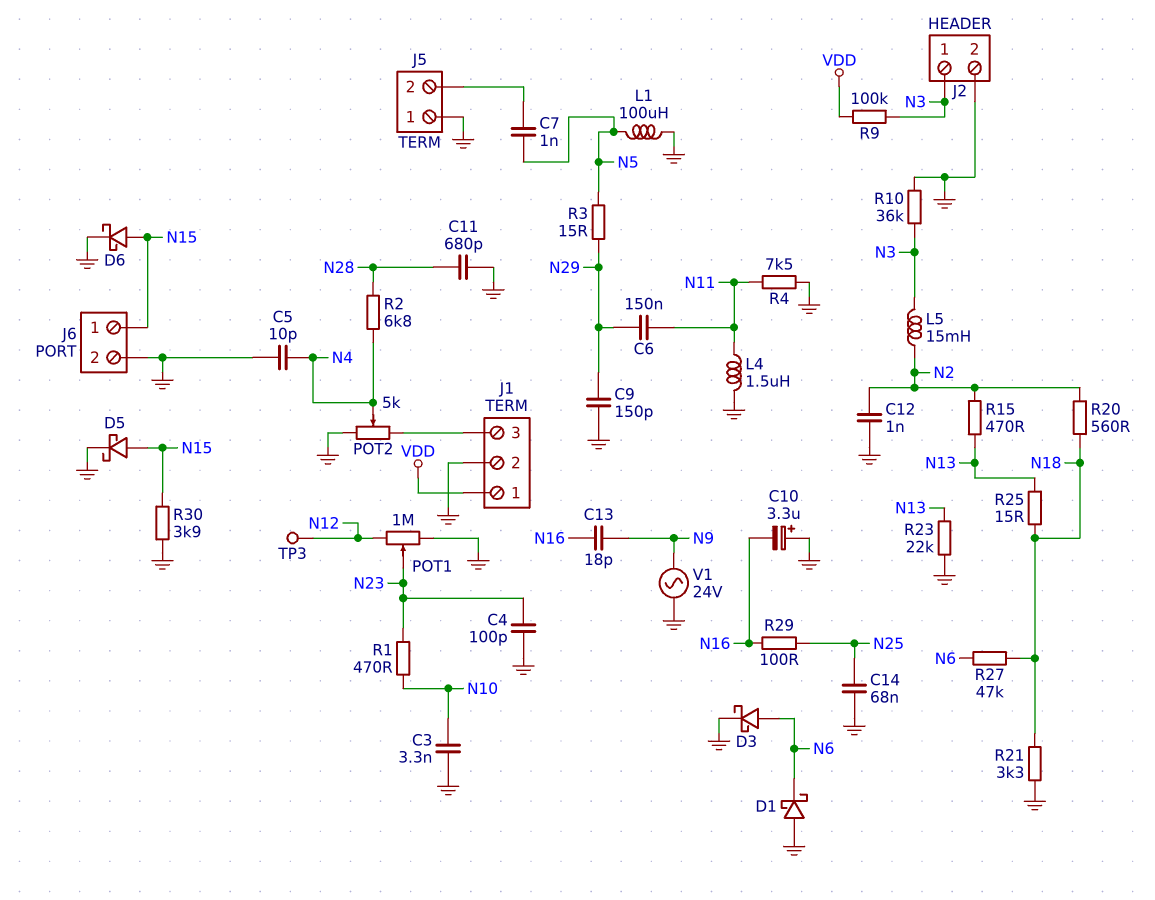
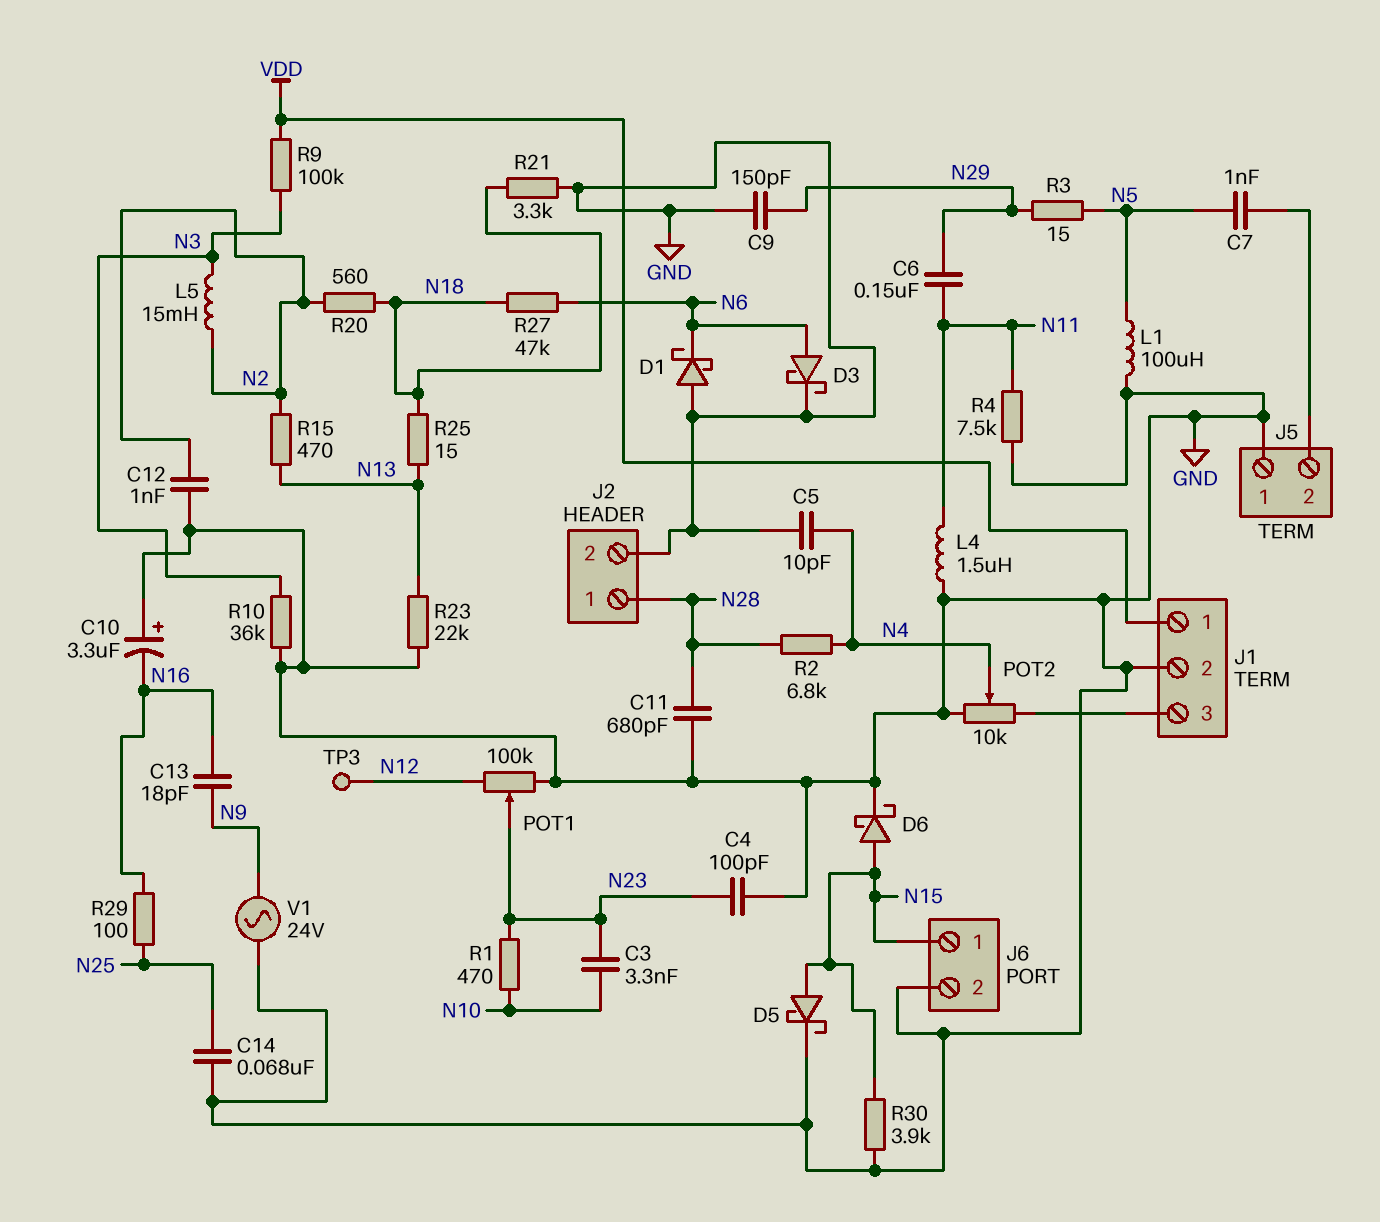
C3: 3.3nF (GND, N10) -> 3.3nF (N10, N23)
J2 pin 1: N3 -> N28
POT1: 1M (GND, N12, wiper N23) -> 100k (GND, N12, wiper N23)
POT2: 5k (GND, J1/3, wiper N4) -> 10k (GND, J1/3, wiper N4)

